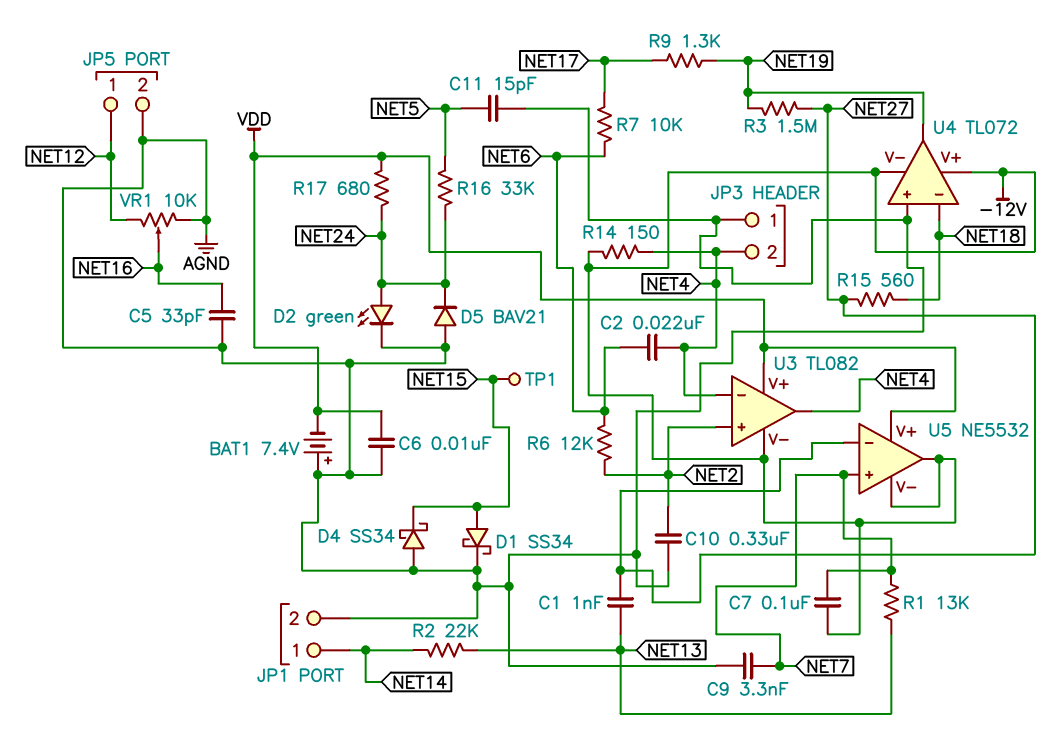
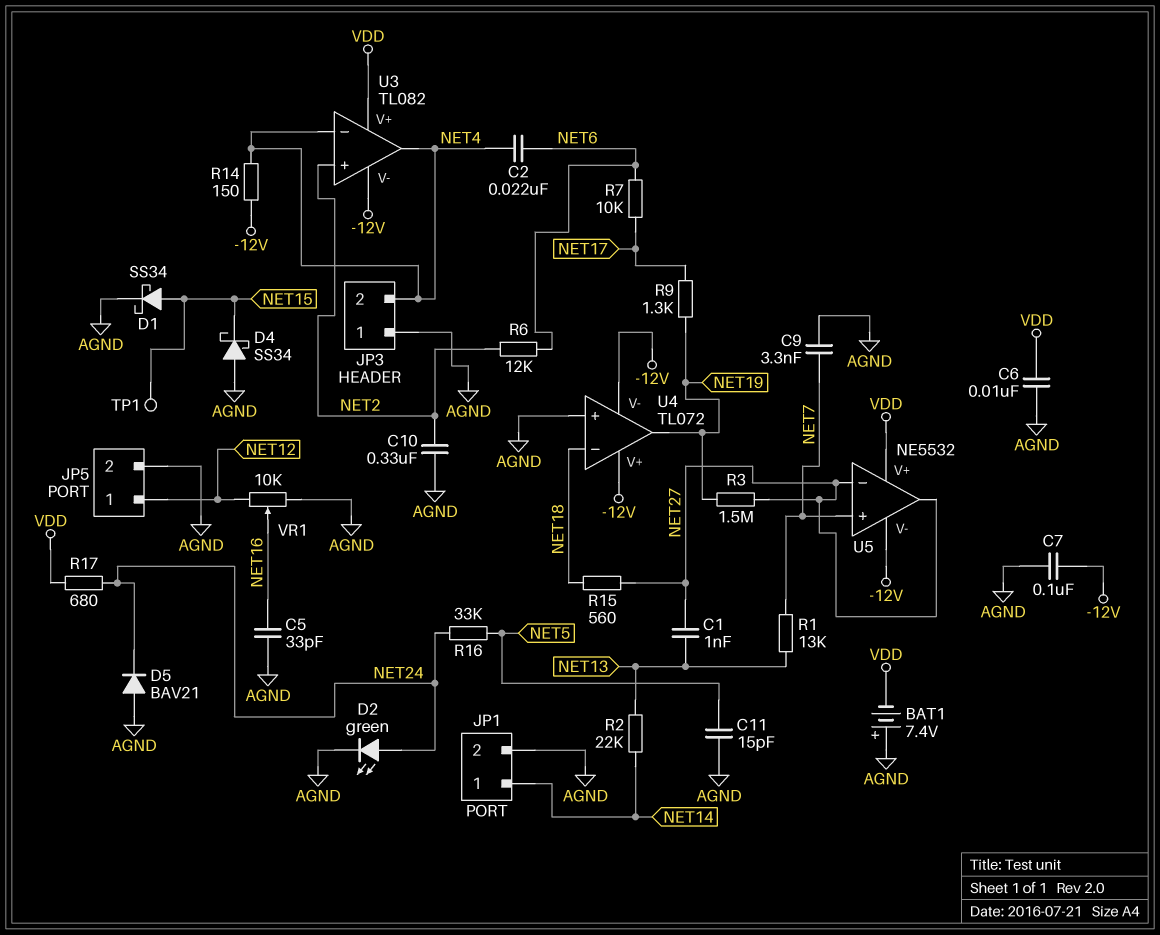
C7: 100nF (-12V, NET7) -> 100nF (-12V, AGND)
U5 pin out: -12V -> NET27

